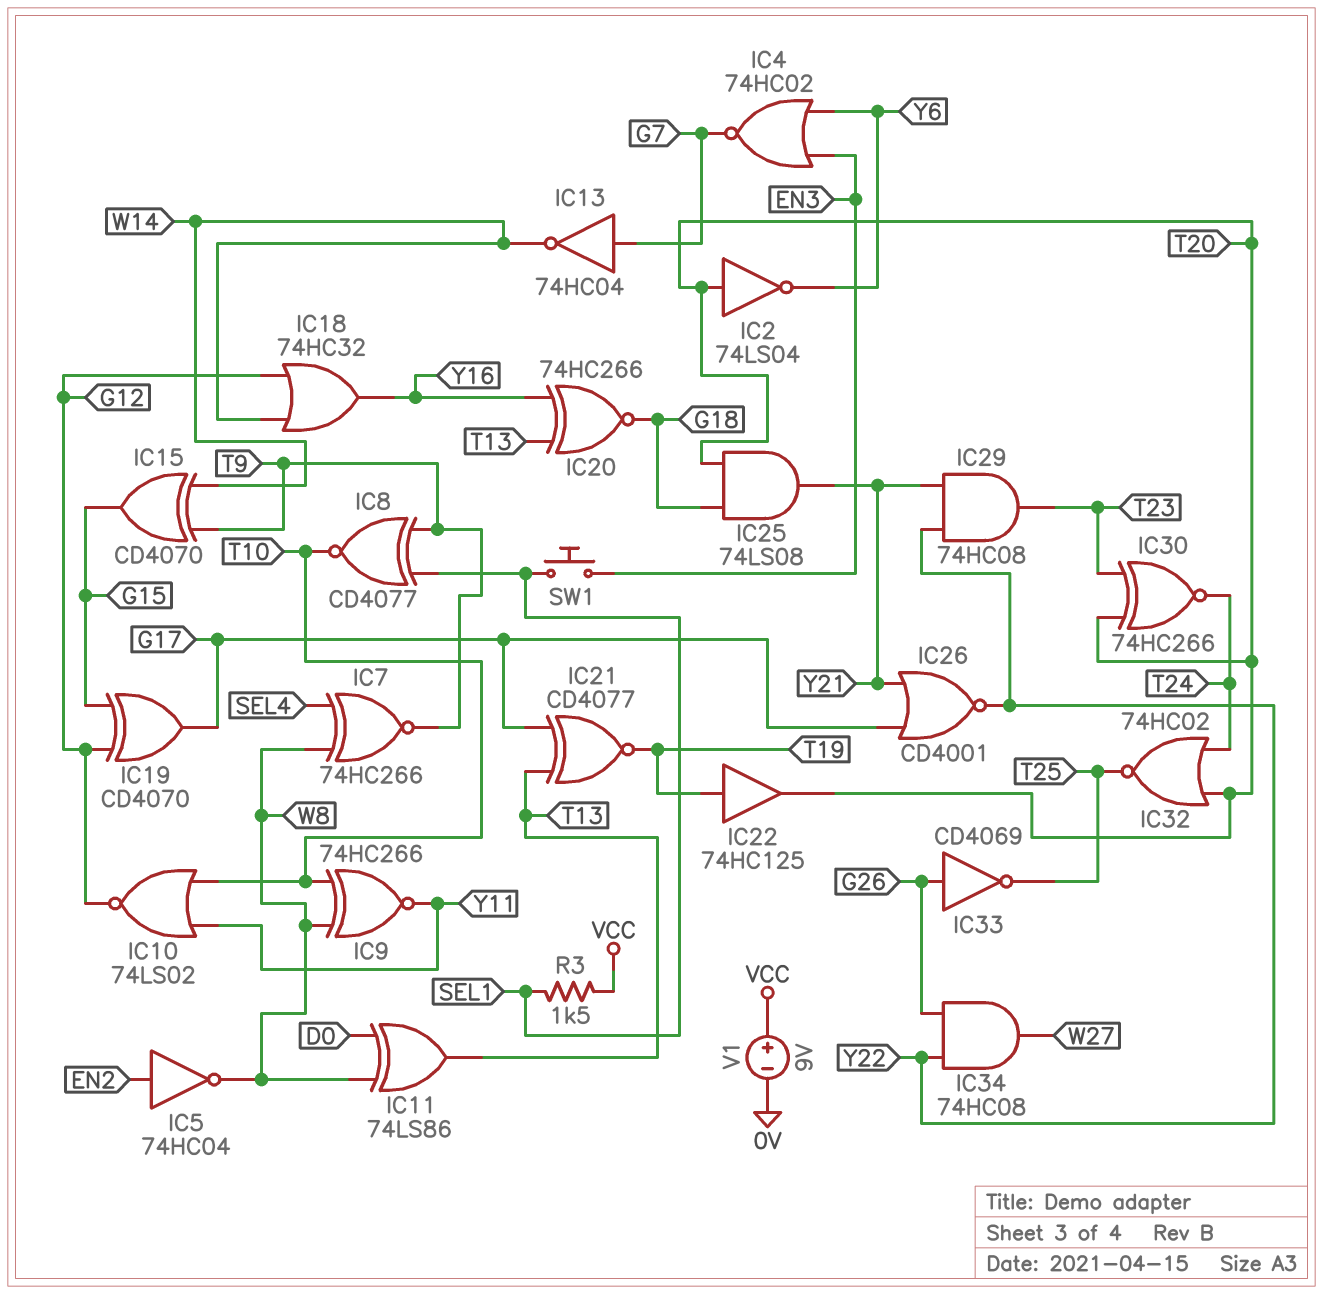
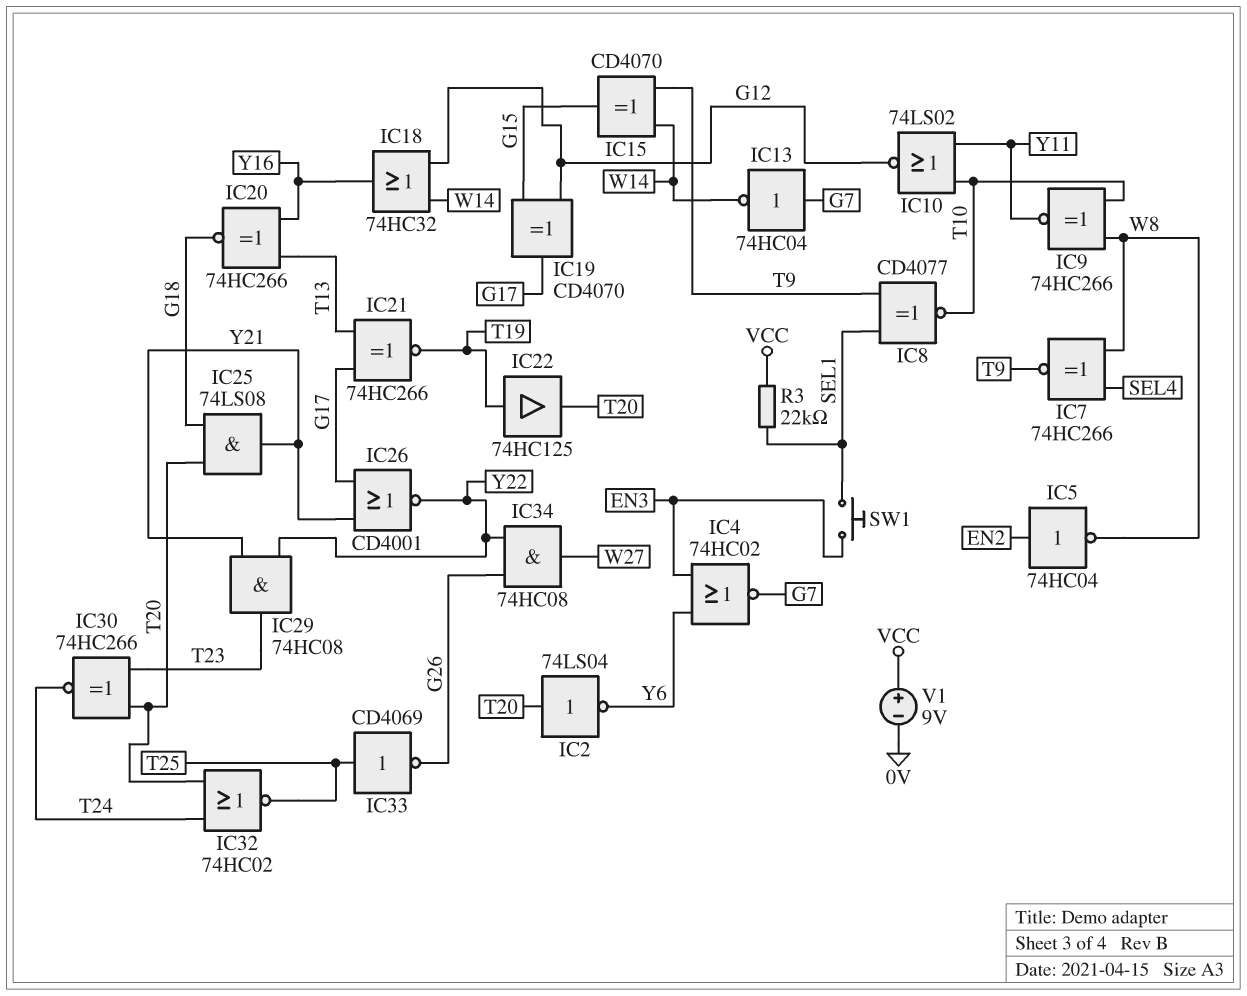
IC11: XOR 74LS86 (in D0, in W8, out T13) -> none
IC21: XNOR CD4077 (in G17, in T13, out T19) -> XNOR 74HC266 (in G17, in T13, out T19)
IC33: NOT CD4069 (in G26, out T25) -> NOT CD4069 (in T25, out G26)
R3: 1.5k (SEL1, VCC) -> 22k (SEL1, VCC)

